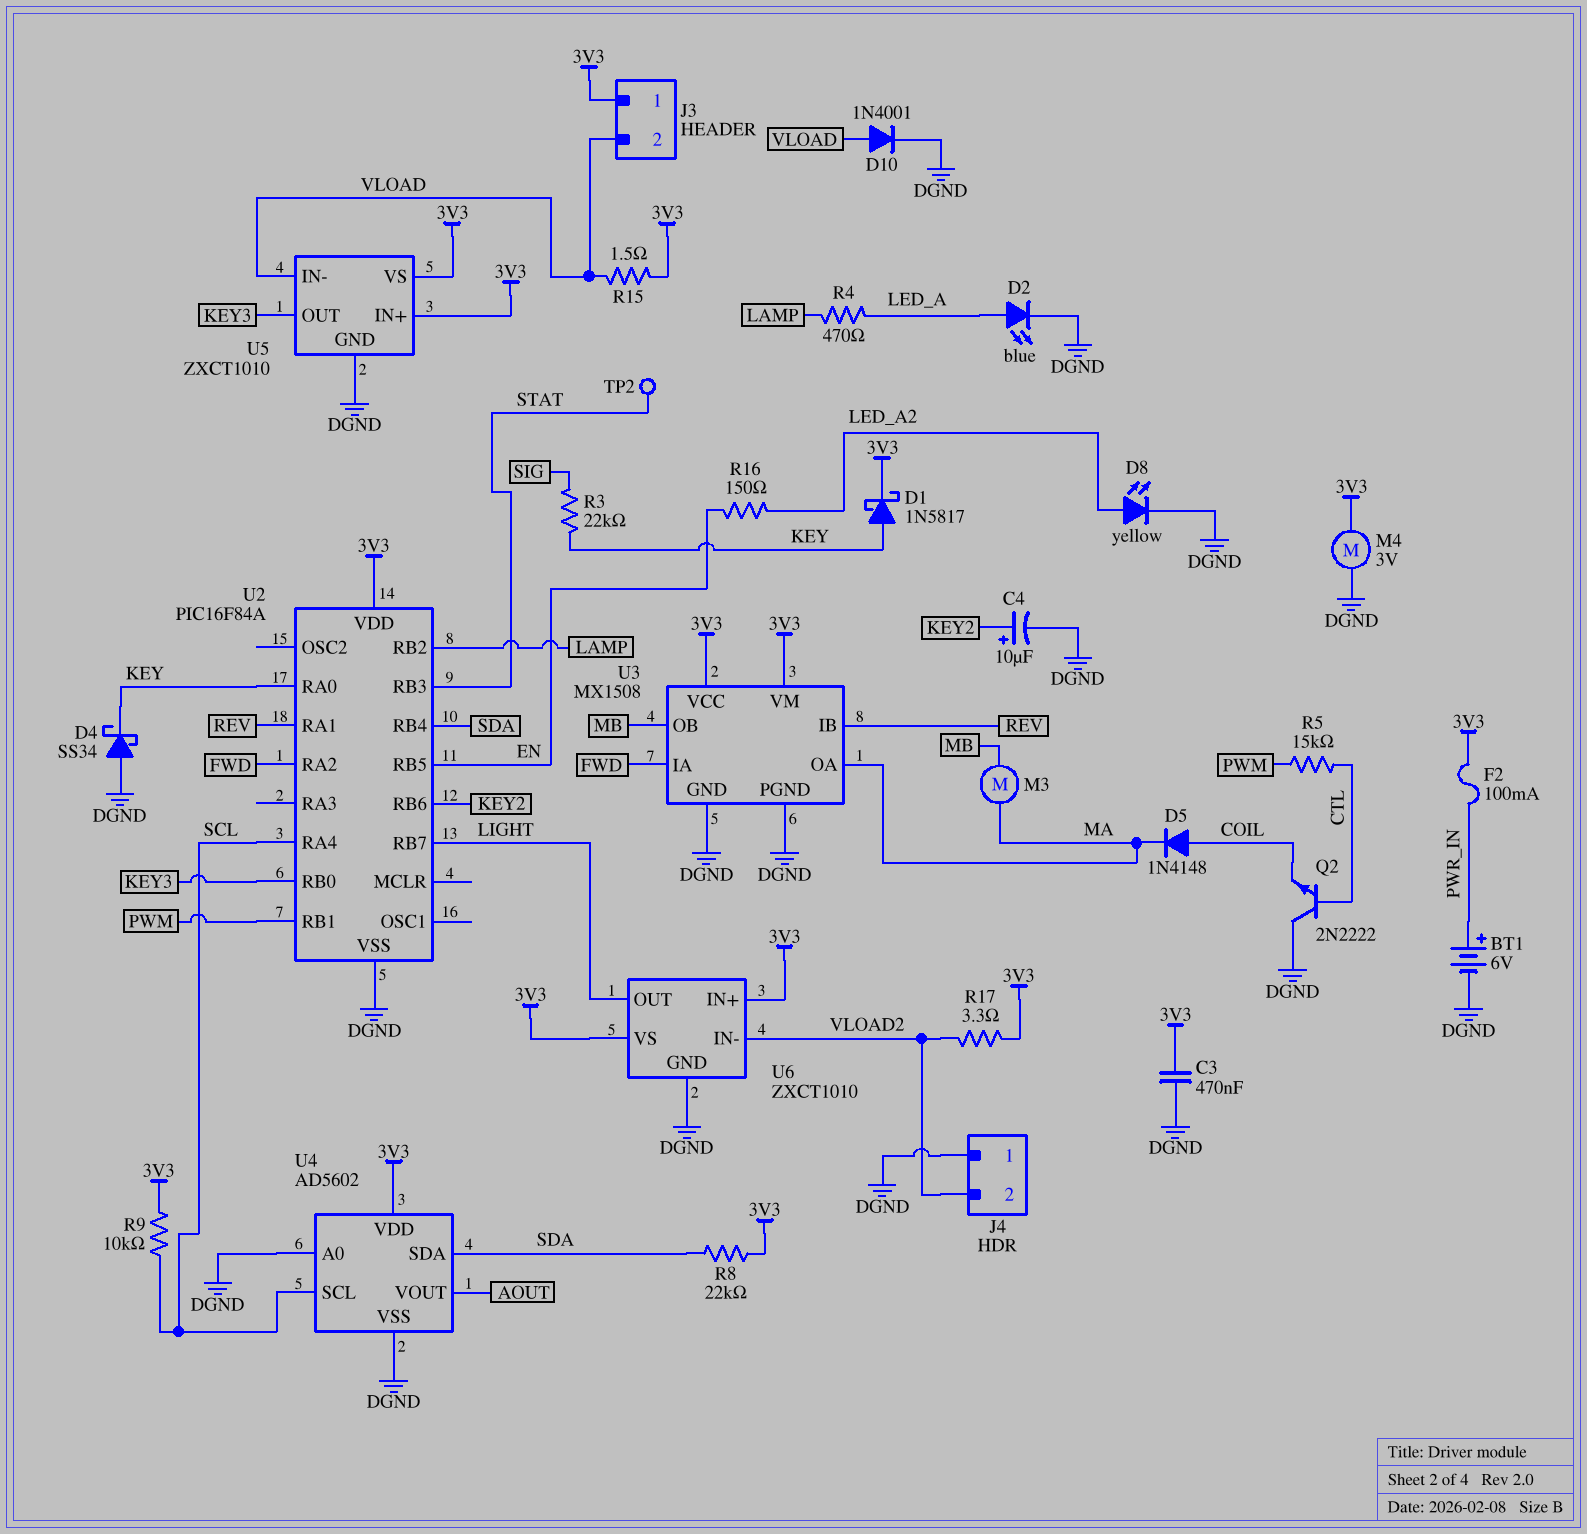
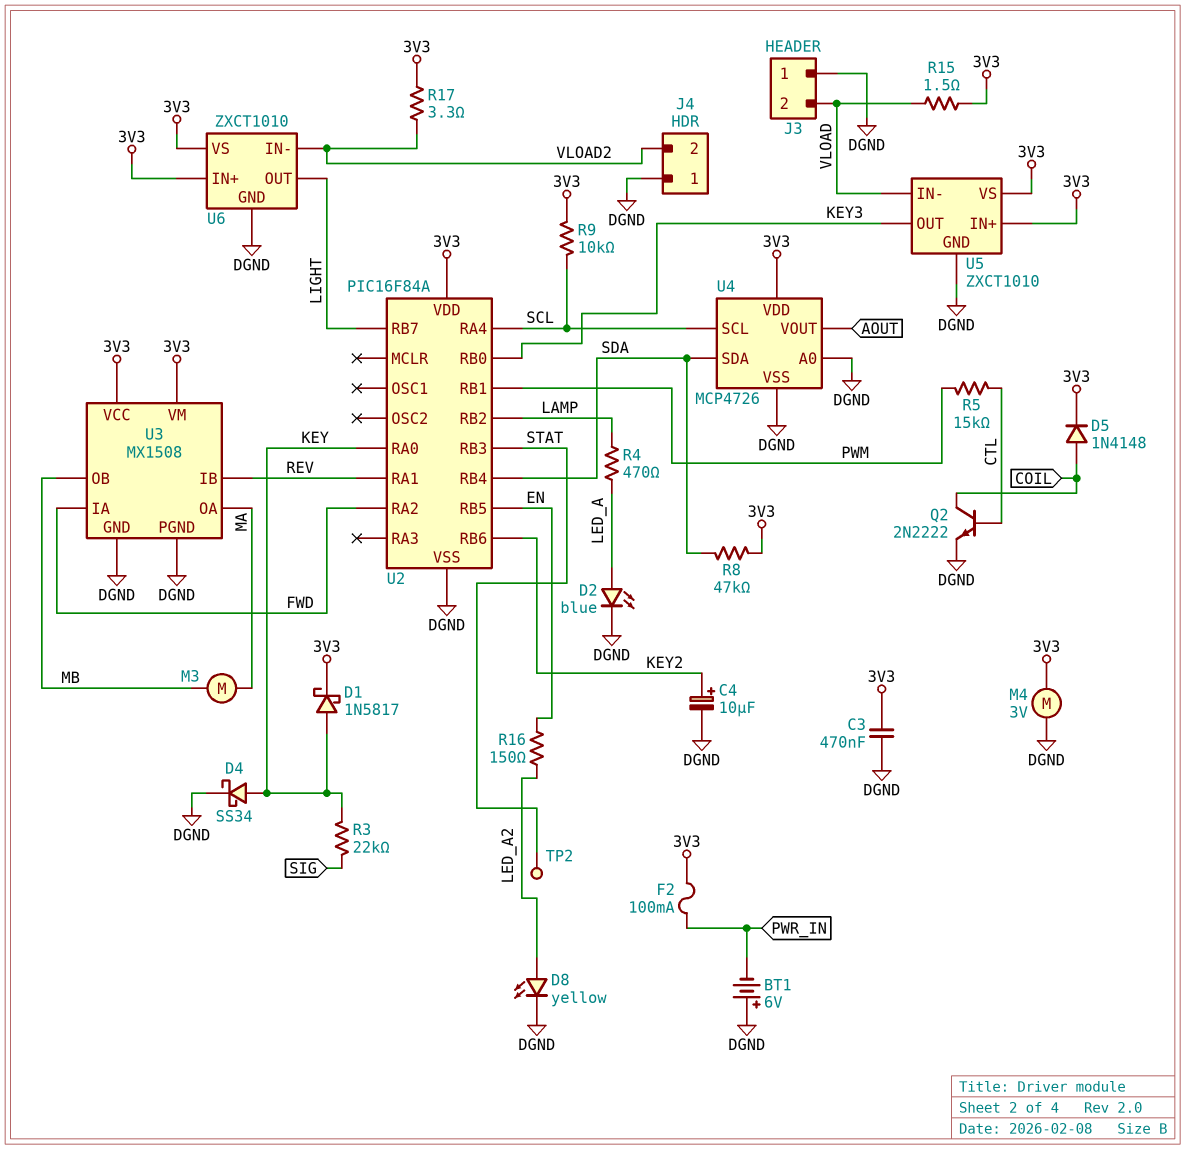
BT1: 6V (plus PWR_IN, minus DGND) -> 6V (plus DGND, minus PWR_IN)
D4: schottky SS34 (A DGND, K KEY) -> schottky SS34 (A KEY, K DGND)
D5: diode 1N4148 (A COIL, K MA) -> diode 1N4148 (A COIL, K 3V3)
D10: diode 1N4001 (A VLOAD, K DGND) -> none
J3 pin 1: 3V3 -> DGND
Q2: NPN 2N2222 (B CTL, C DGND, E COIL) -> NPN 2N2222 (B CTL, C COIL, E DGND)
R8: 22k (3V3, SDA) -> 47k (3V3, SDA)
U4: AD5602 -> MCP4726

